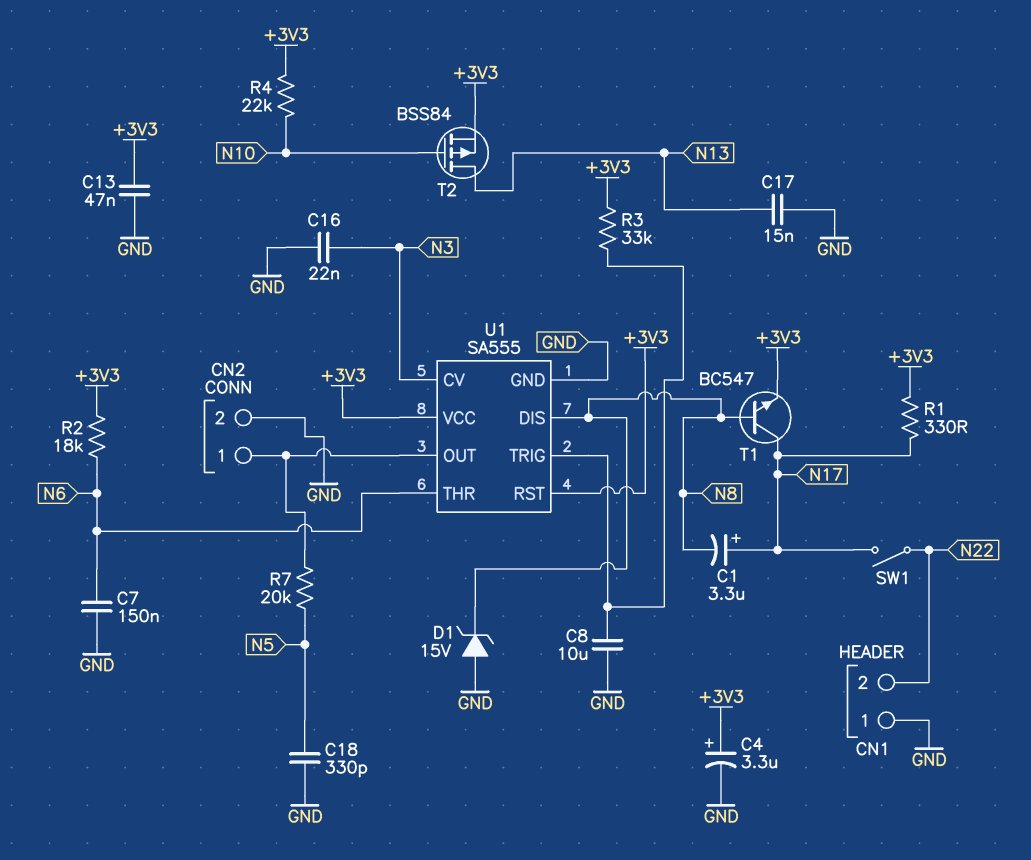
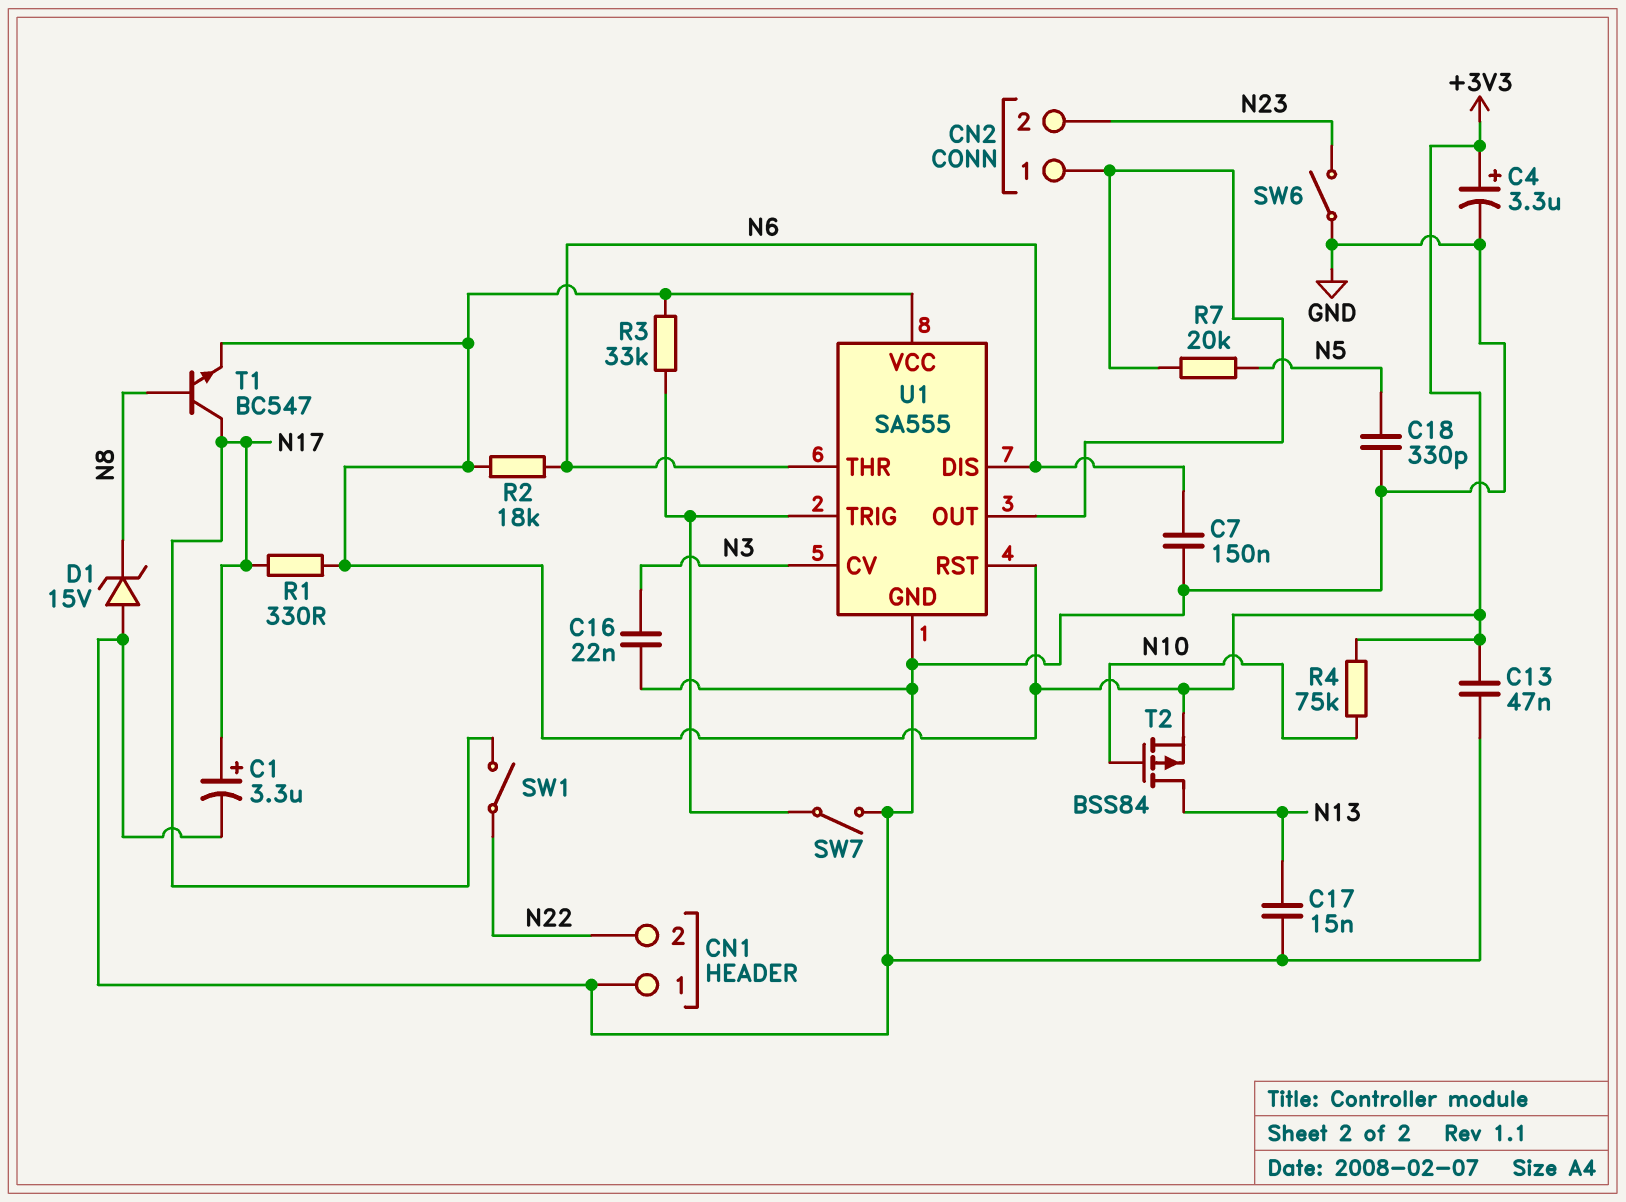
C1: 3.3uF (plus N17, minus N8) -> 3.3uF (plus N17, minus GND)
C8: 10uF (GND, U1/TRIG) -> none
CN2 pin 2: GND -> N23
R4: 22k (+3V3, N10) -> 75k (+3V3, N10)
SW6: none -> switch (GND, N23)
SW7: none -> switch (GND, U1/TRIG)
U1 pin DIS: N8 -> N6

